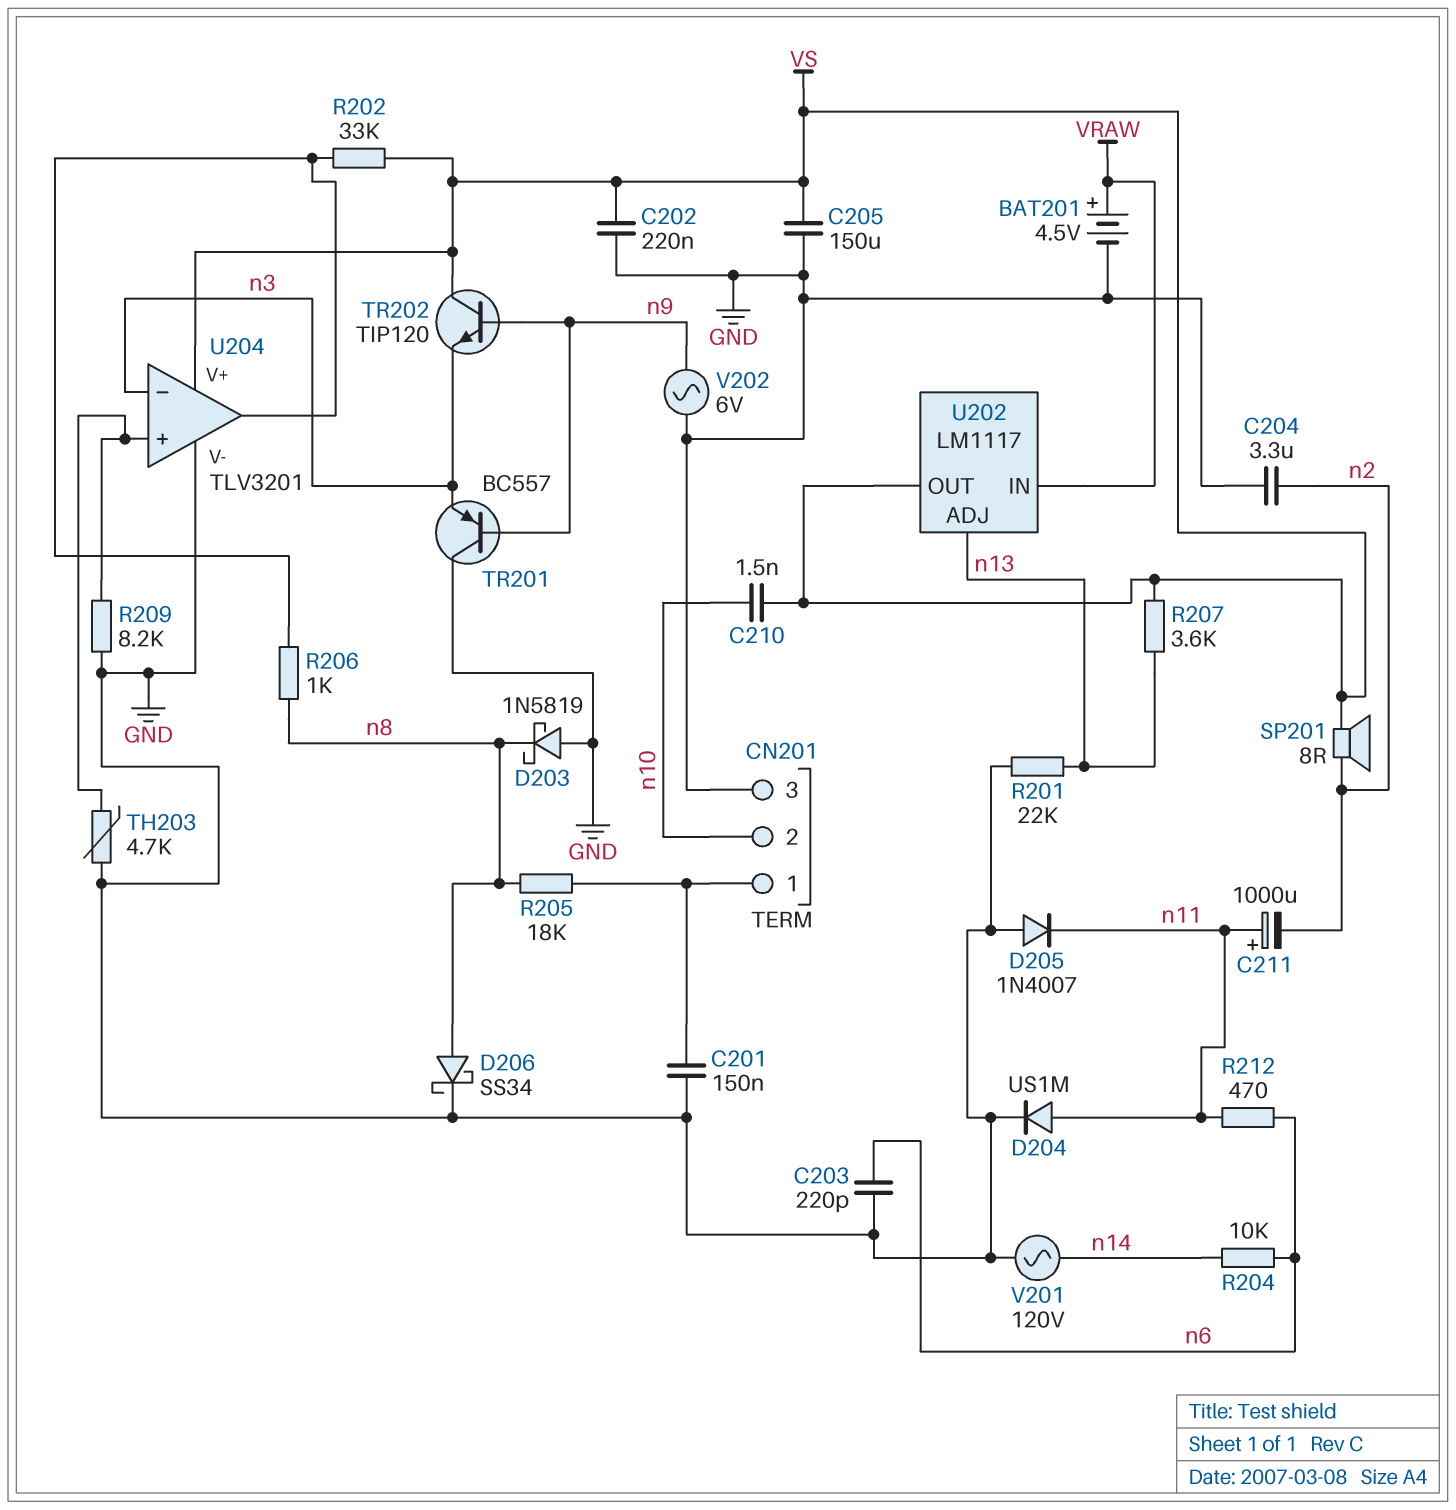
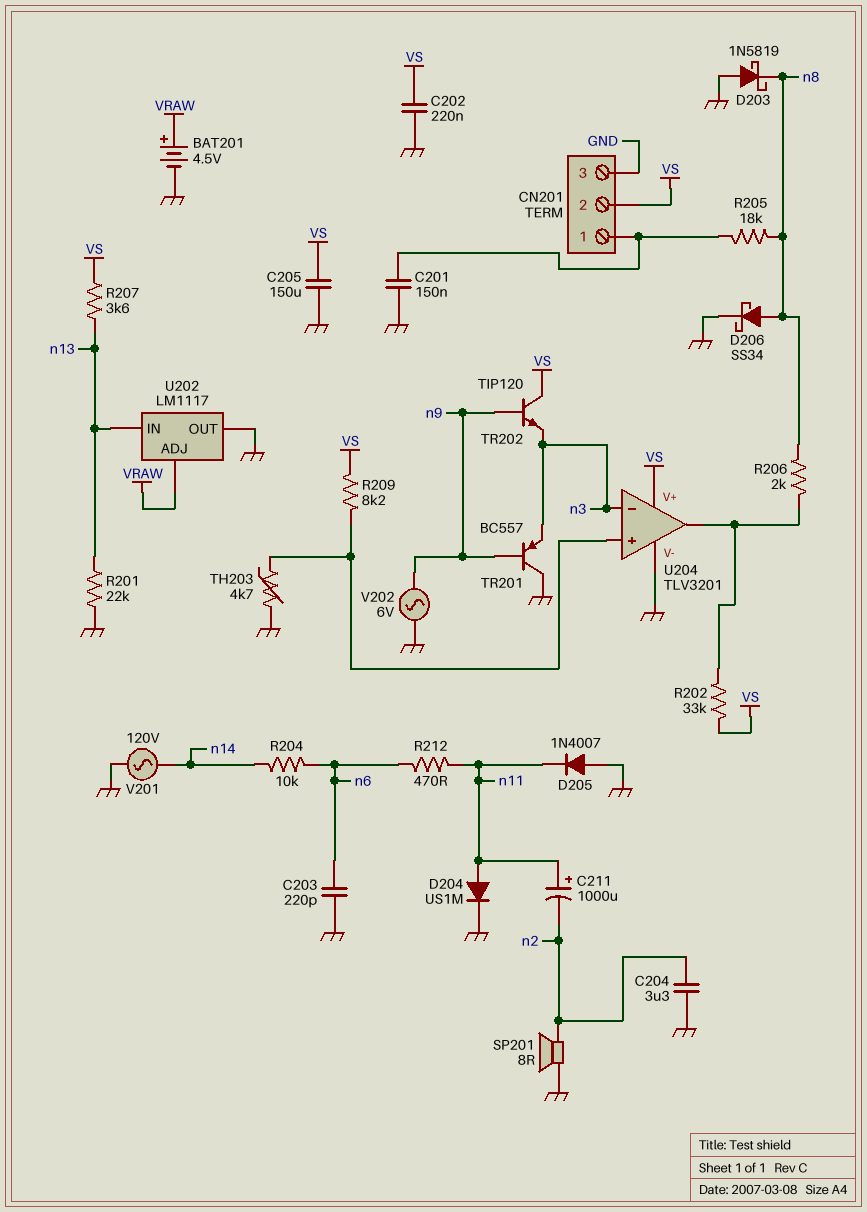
C210: 1.5nF (VS, n10) -> none
CN201 pin 2: n10 -> VS
R206: 1k (U204/out, n8) -> 2k (U204/out, n8)
R209: 8.2k (GND, U204/in+) -> 8.2k (U204/in+, VS)
SP201: speaker 8R (VS, n2) -> speaker 8R (GND, n2)
U202 pin ADJ: n13 -> VRAW
U202 pin IN: VRAW -> n13
U202 pin OUT: VS -> GND

